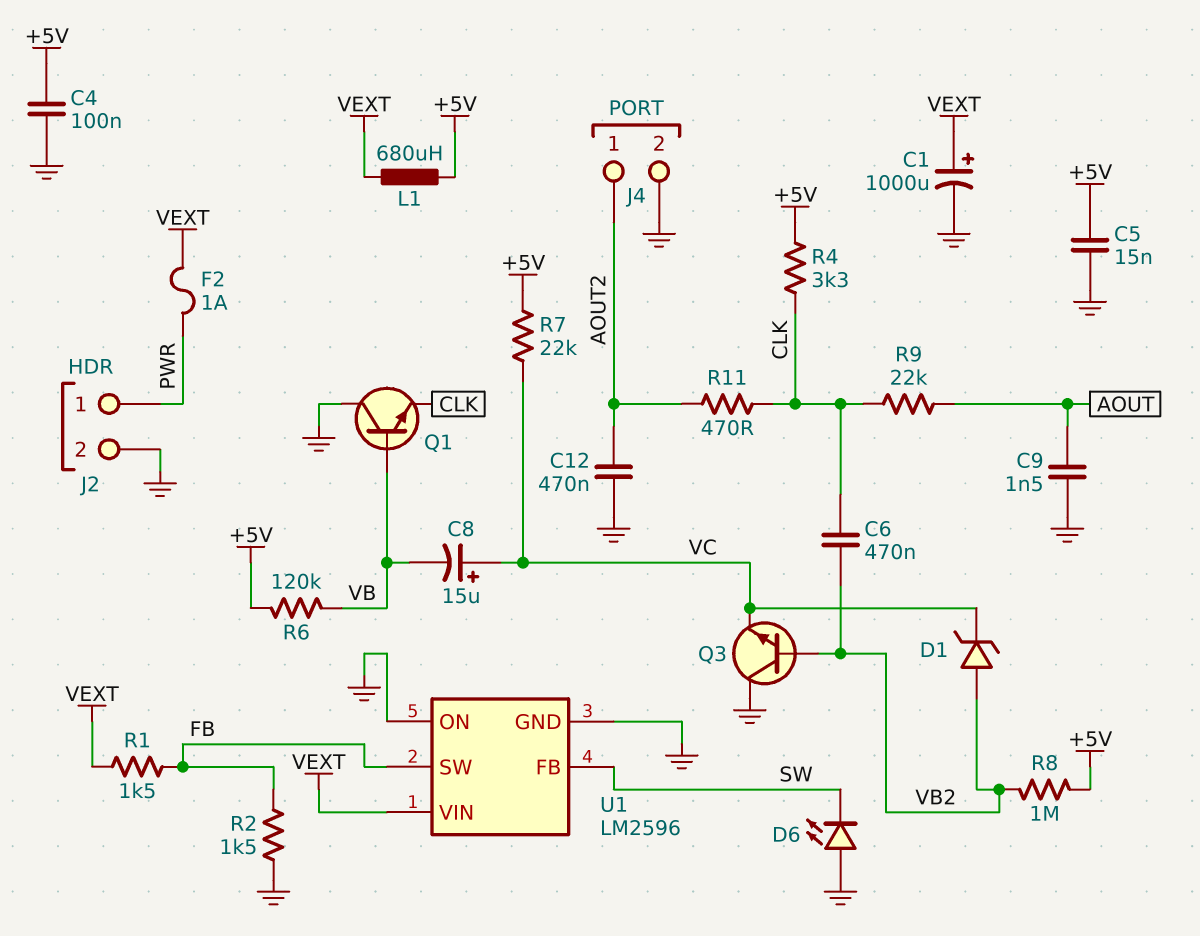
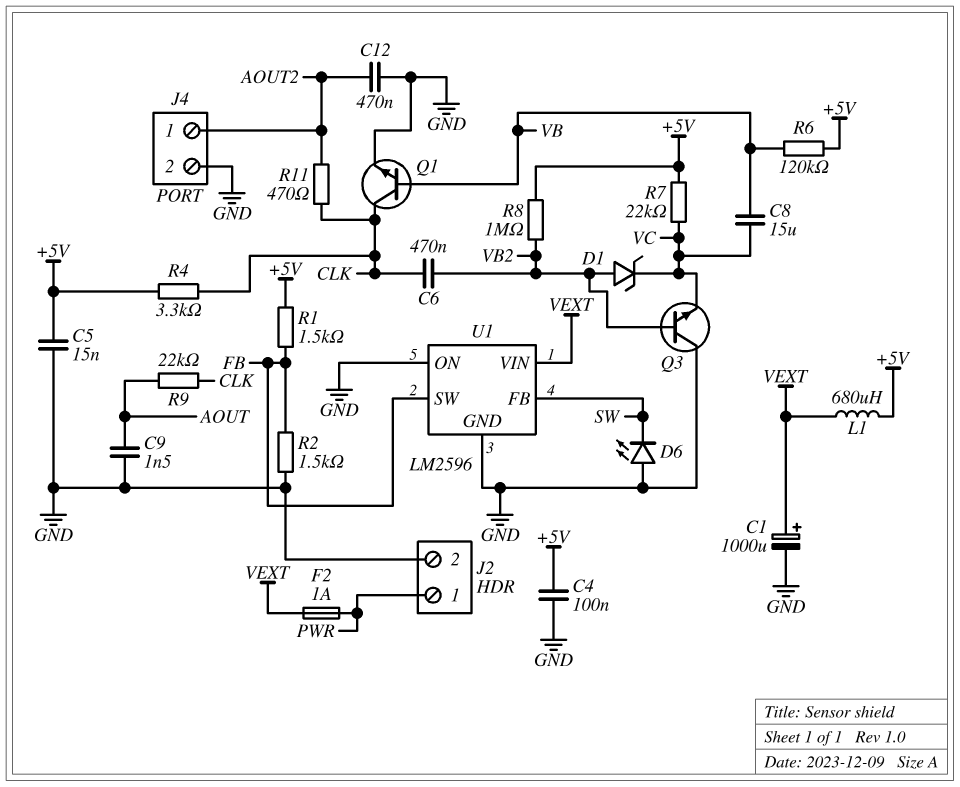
C8: 15uF (plus VC, minus VB) -> 15uF (VB, VC)
Q1: NPN (B VB, C GND, E CLK) -> NPN (B VB, C CLK, E GND)
R1: 1.5k (FB, VEXT) -> 1.5k (+5V, FB)

